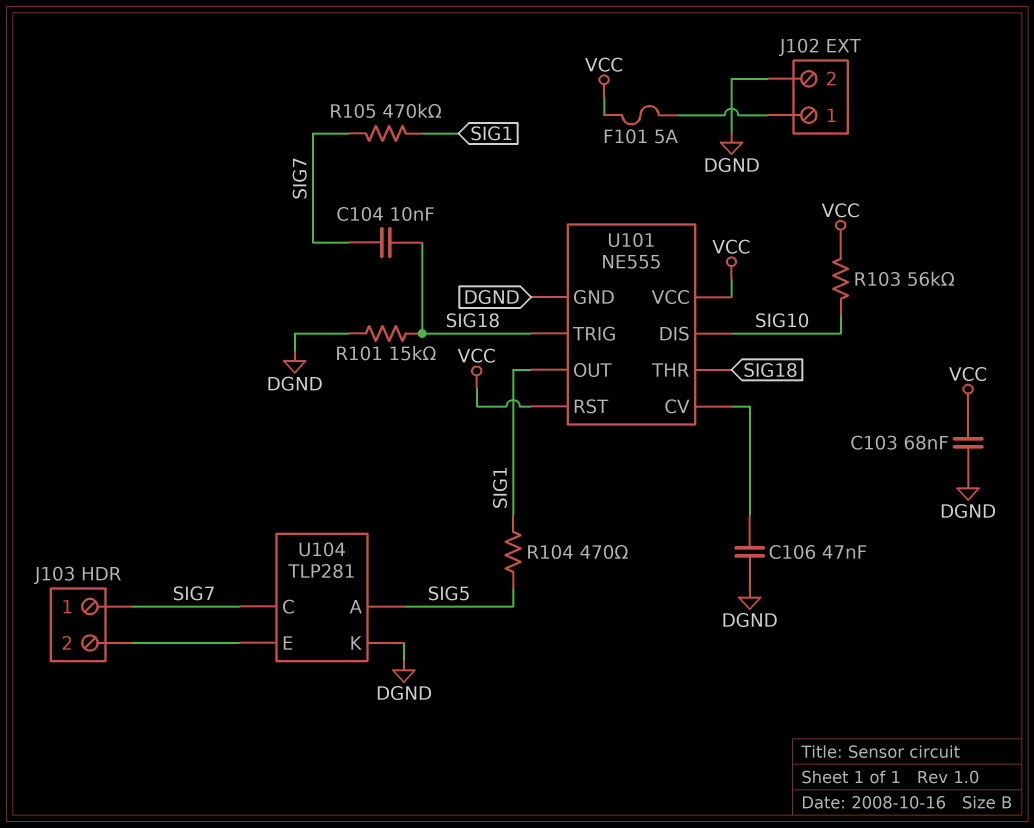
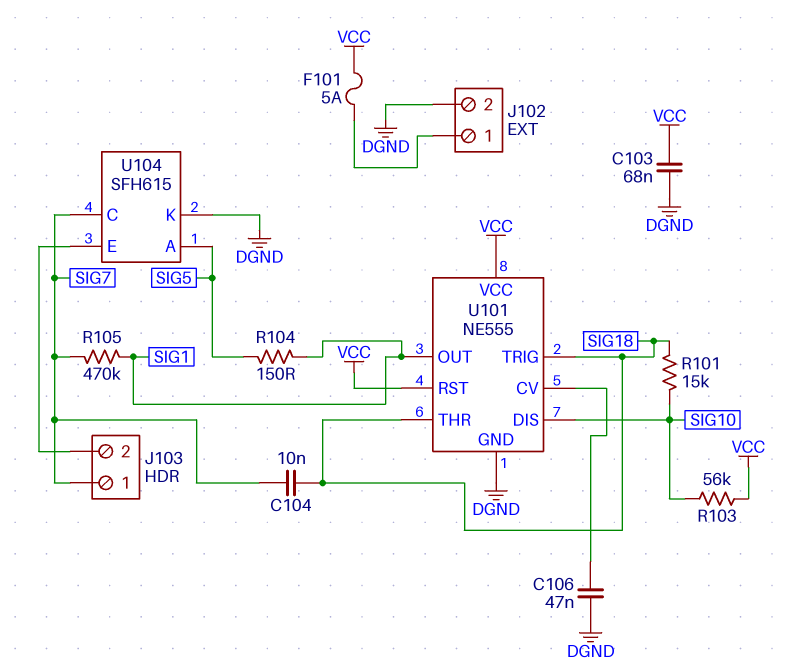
R101: 15k (DGND, SIG18) -> 15k (SIG10, SIG18)
R104: 470 (SIG1, SIG5) -> 150 (SIG1, SIG5)
U104: TLP281 -> SFH615

